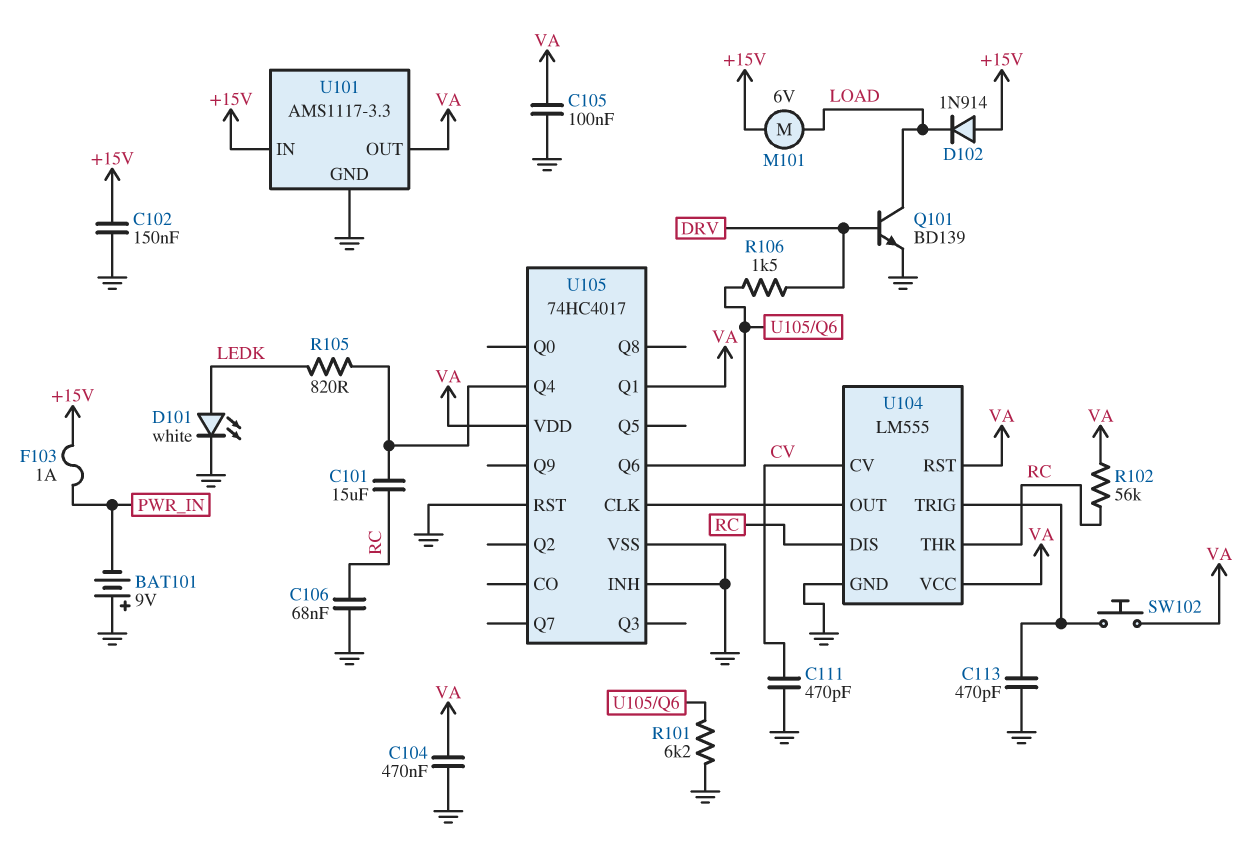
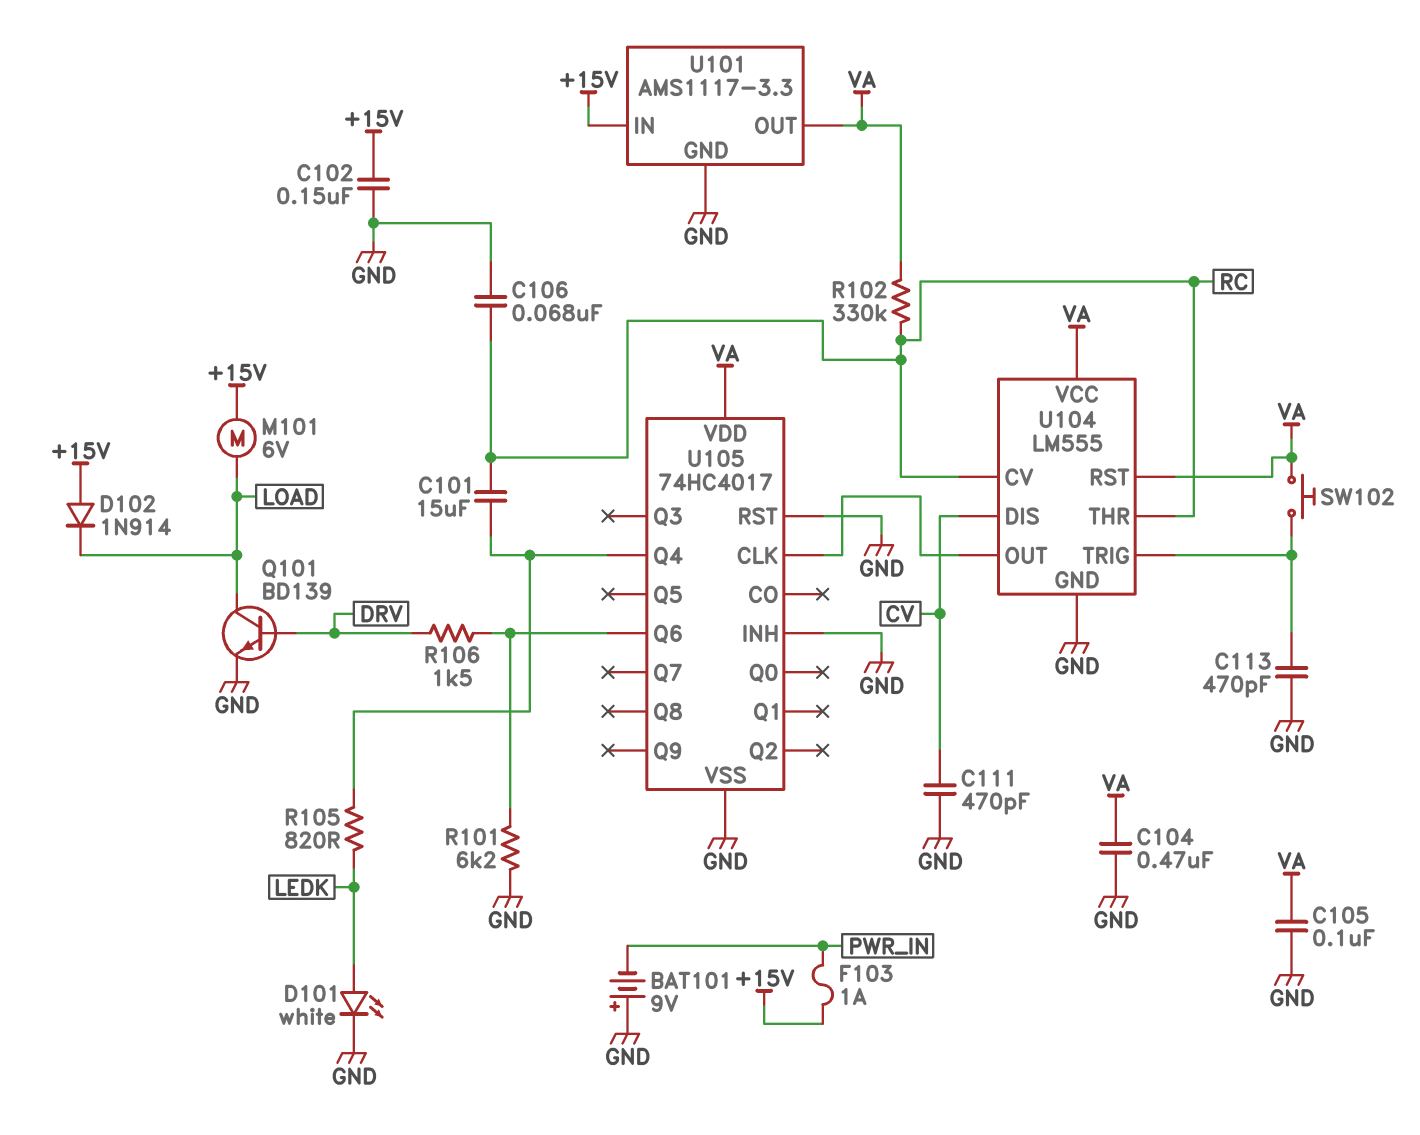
R102: 56k (RC, VA) -> 330k (RC, VA)
U104 pin CV: CV -> RC
U104 pin DIS: RC -> CV
U105 pin Q1: VA -> none

